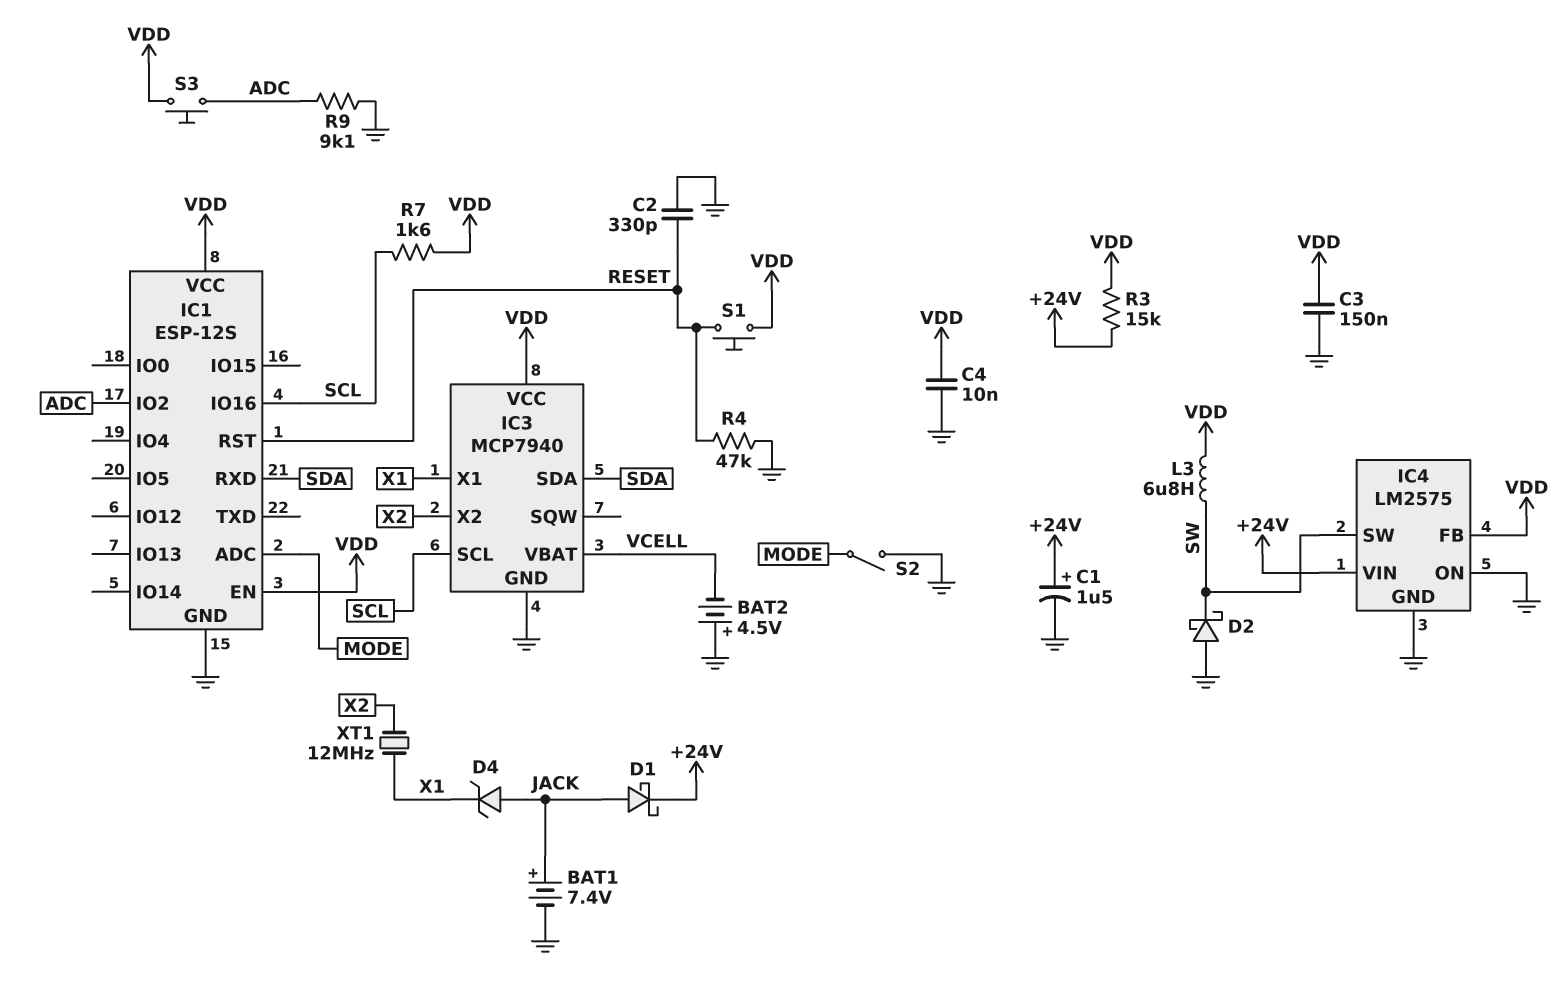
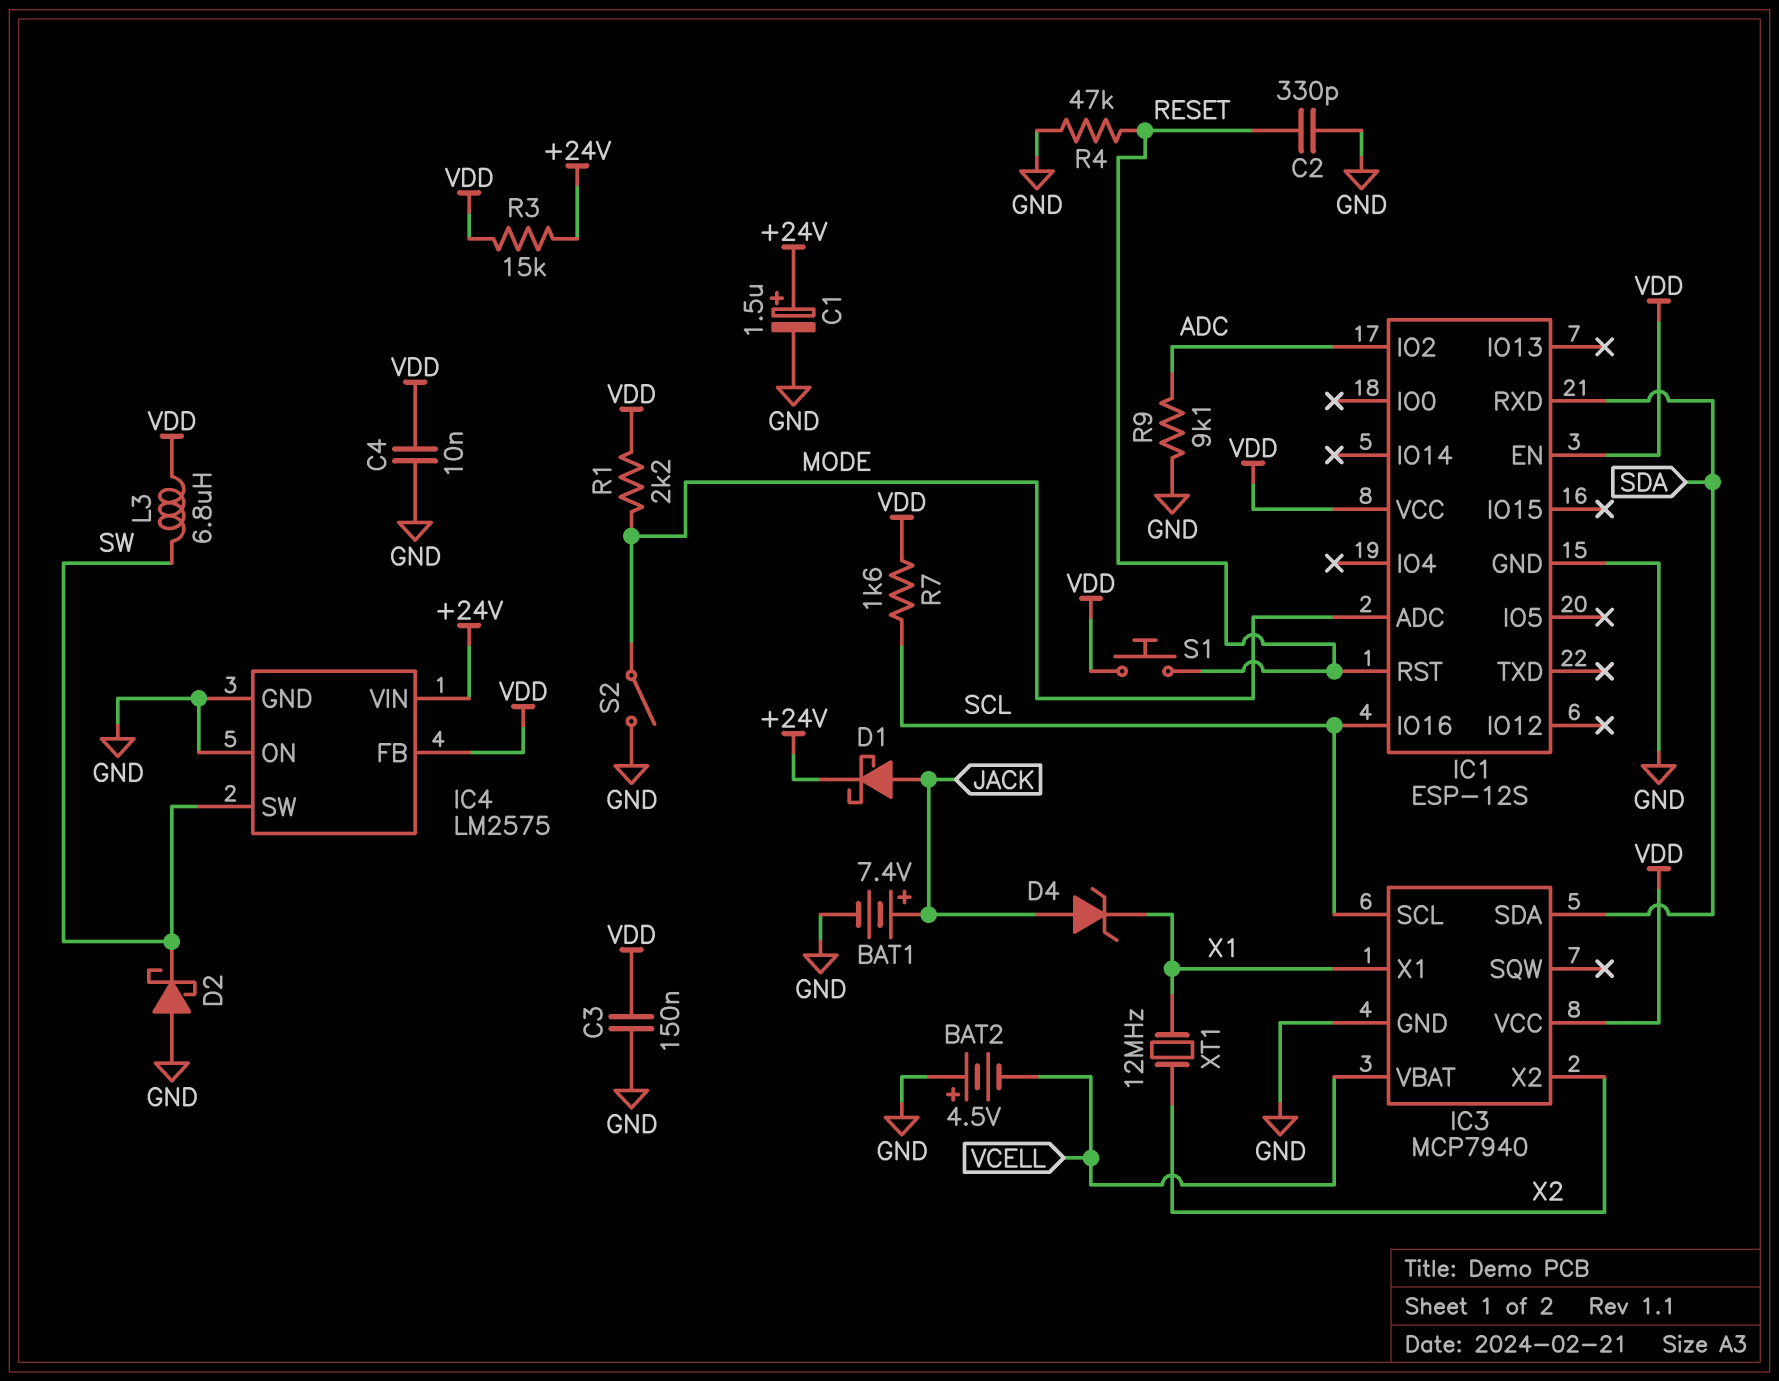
R1: none -> 2.2k (MODE, VDD)
S3: button (ADC, VDD) -> none

